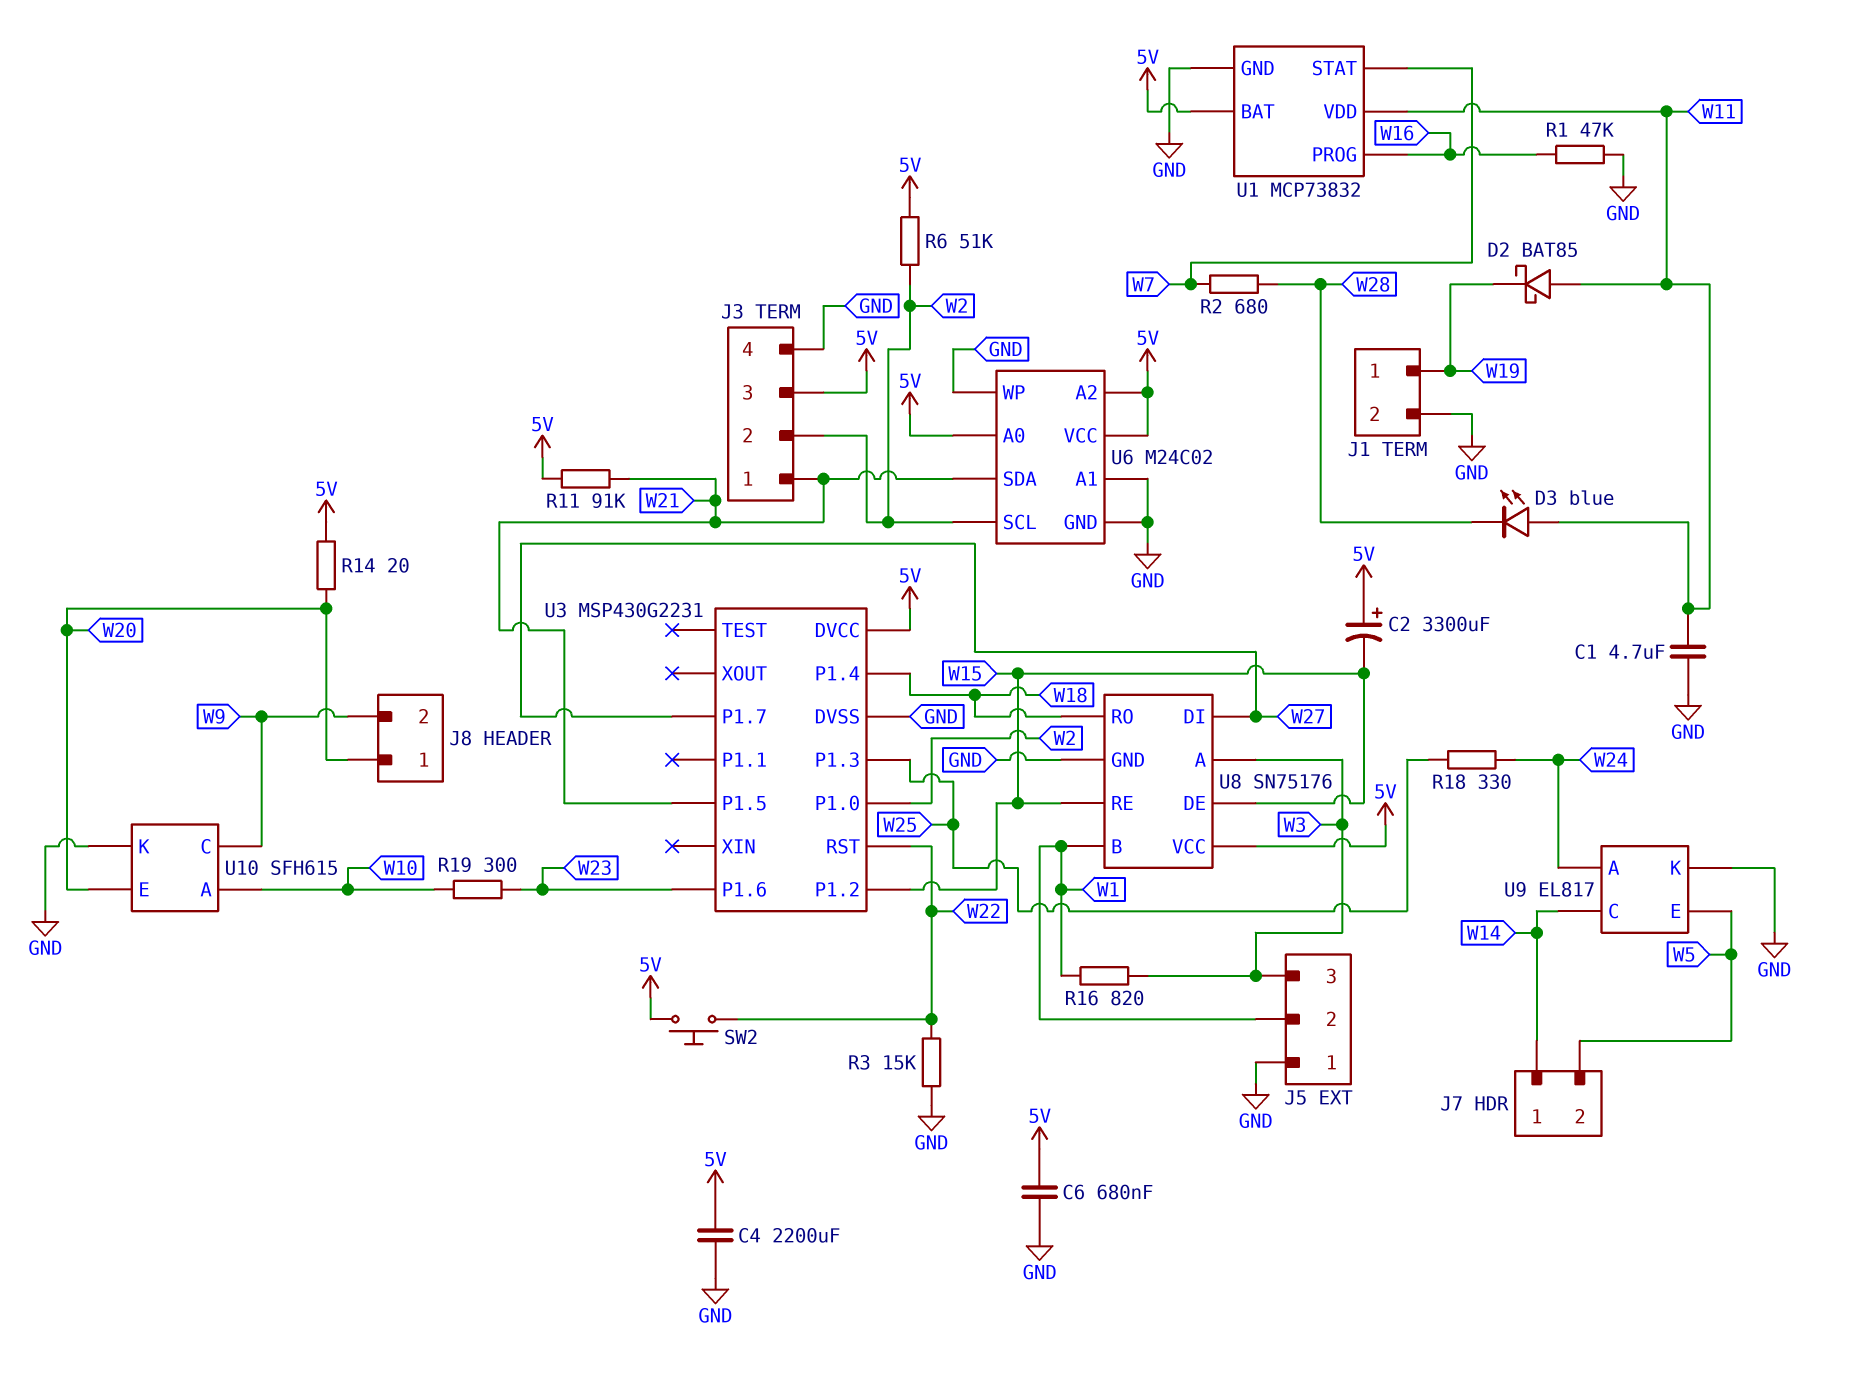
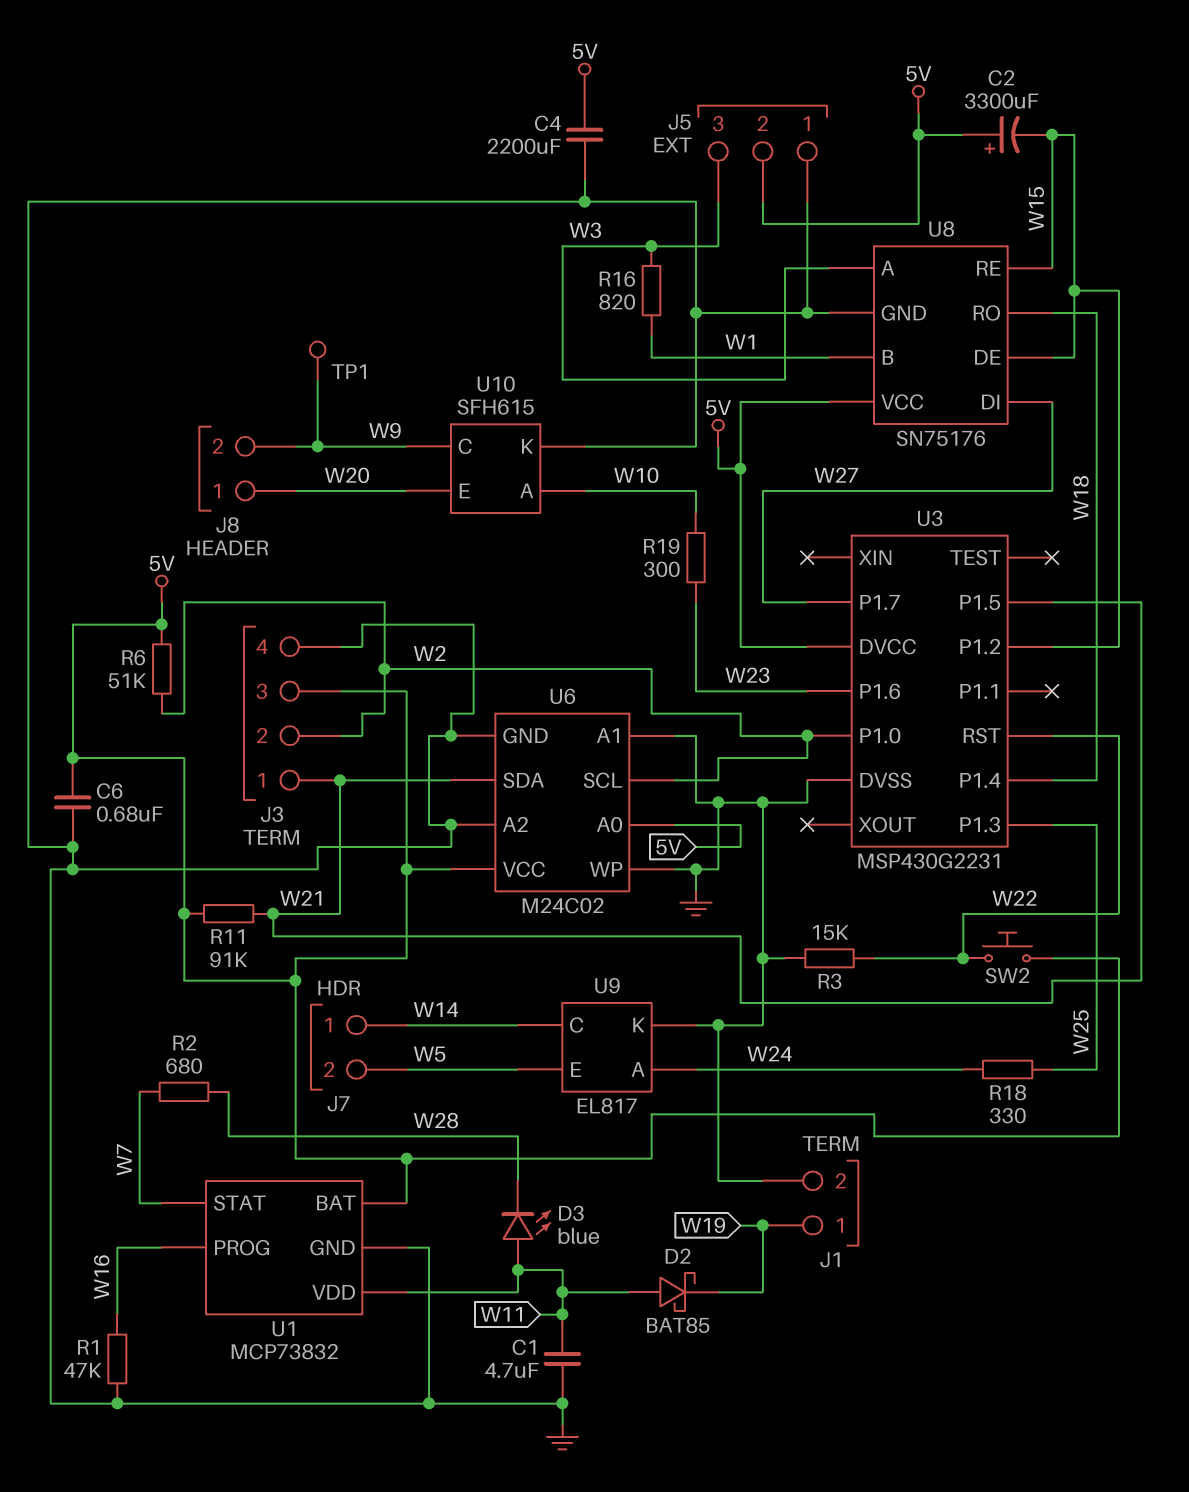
J5 pin 2: W1 -> 5V
R14: 20 (5V, W20) -> none
TP1: none -> test point (W9)
U6 pin A2: 5V -> GND

